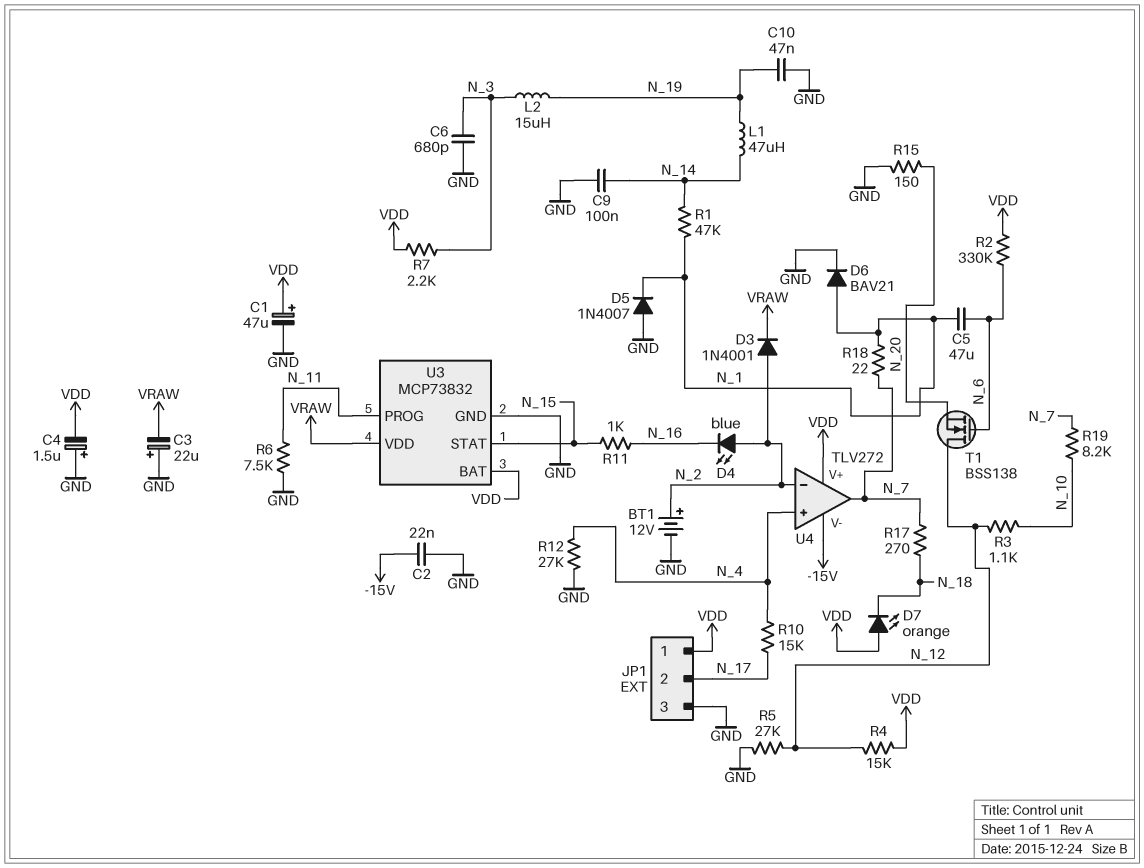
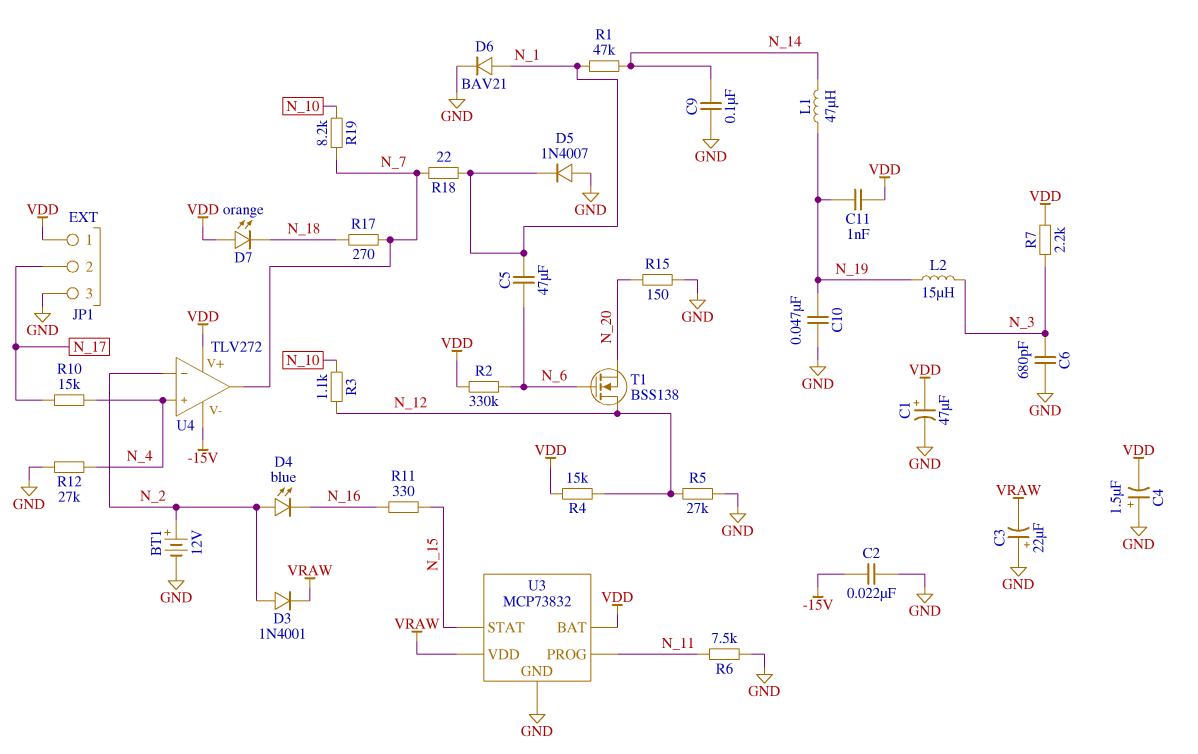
C11: none -> 1nF (N_19, VDD)
R11: 1k (N_15, N_16) -> 330 (N_15, N_16)

